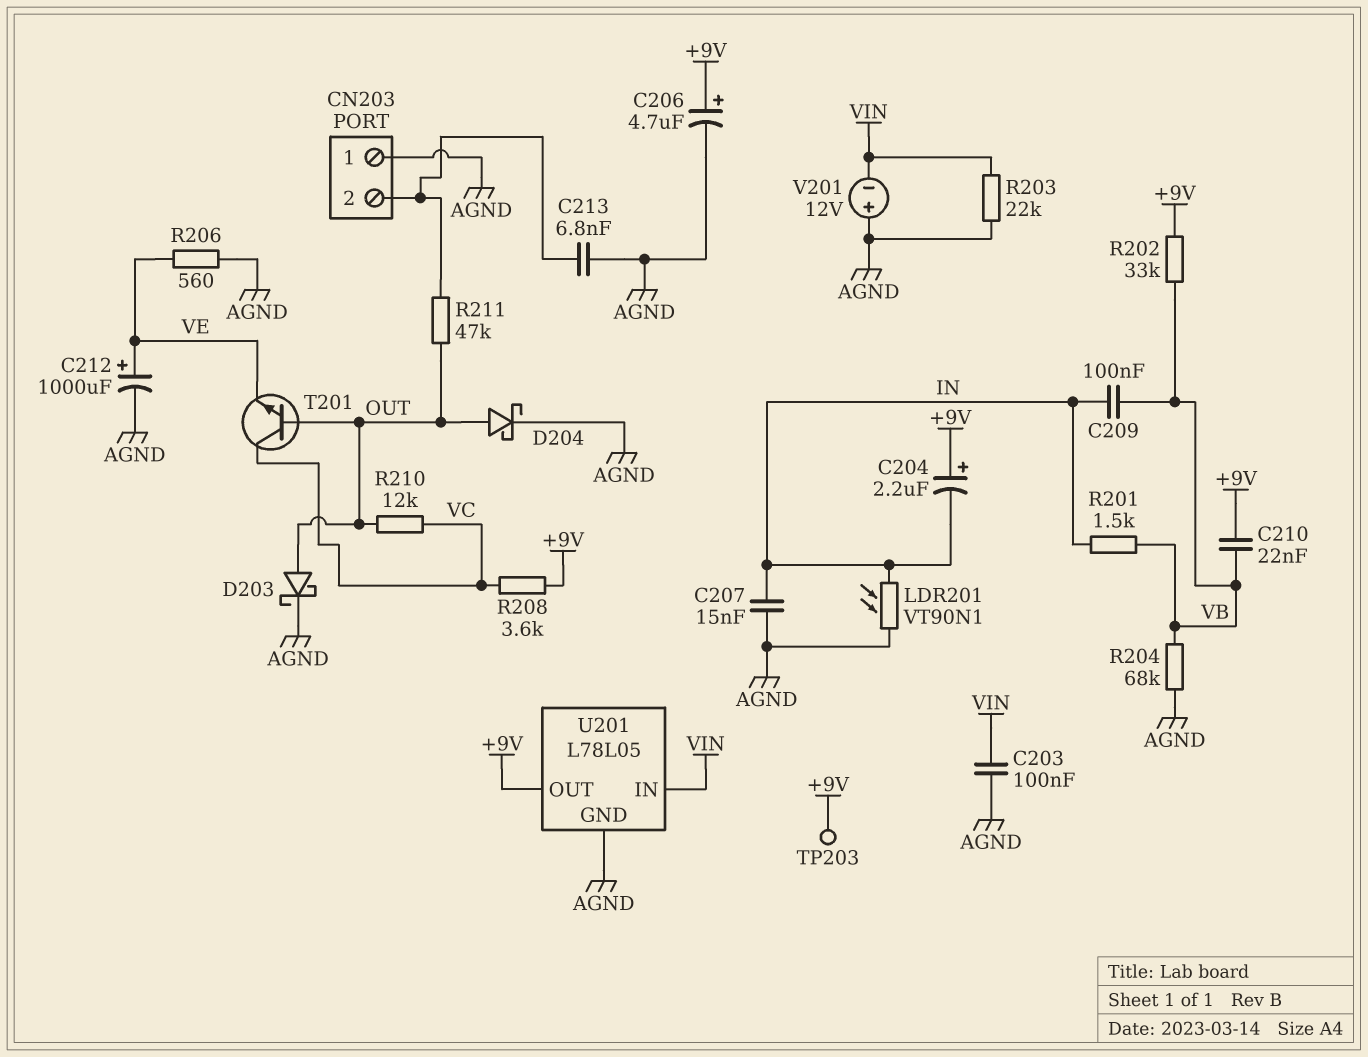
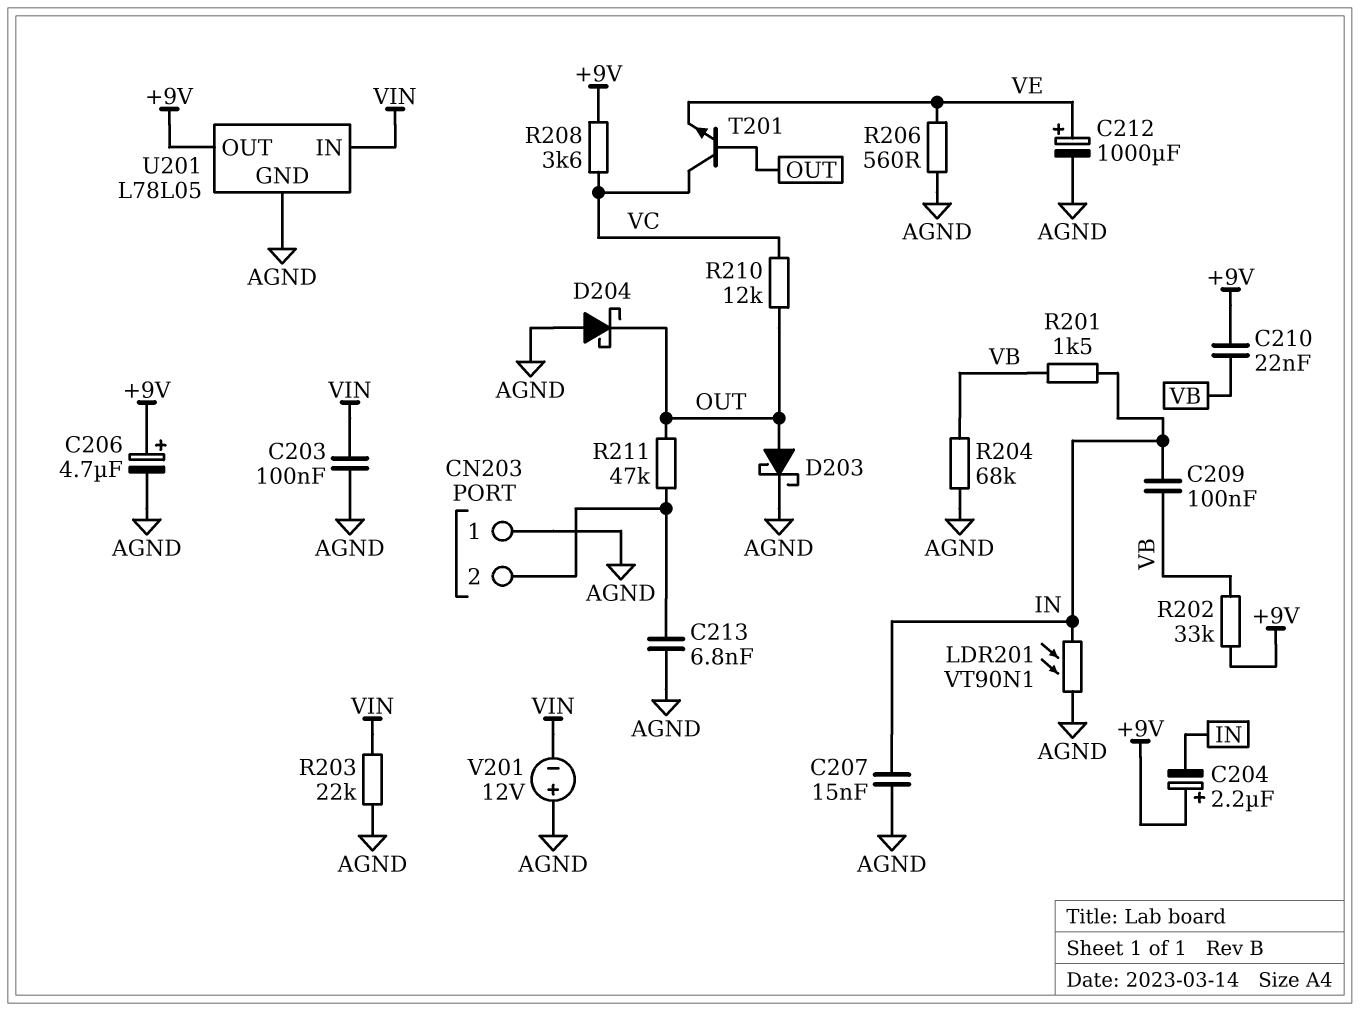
D204: schottky (A OUT, K AGND) -> schottky (A AGND, K OUT)
TP203: test point (+9V) -> none

